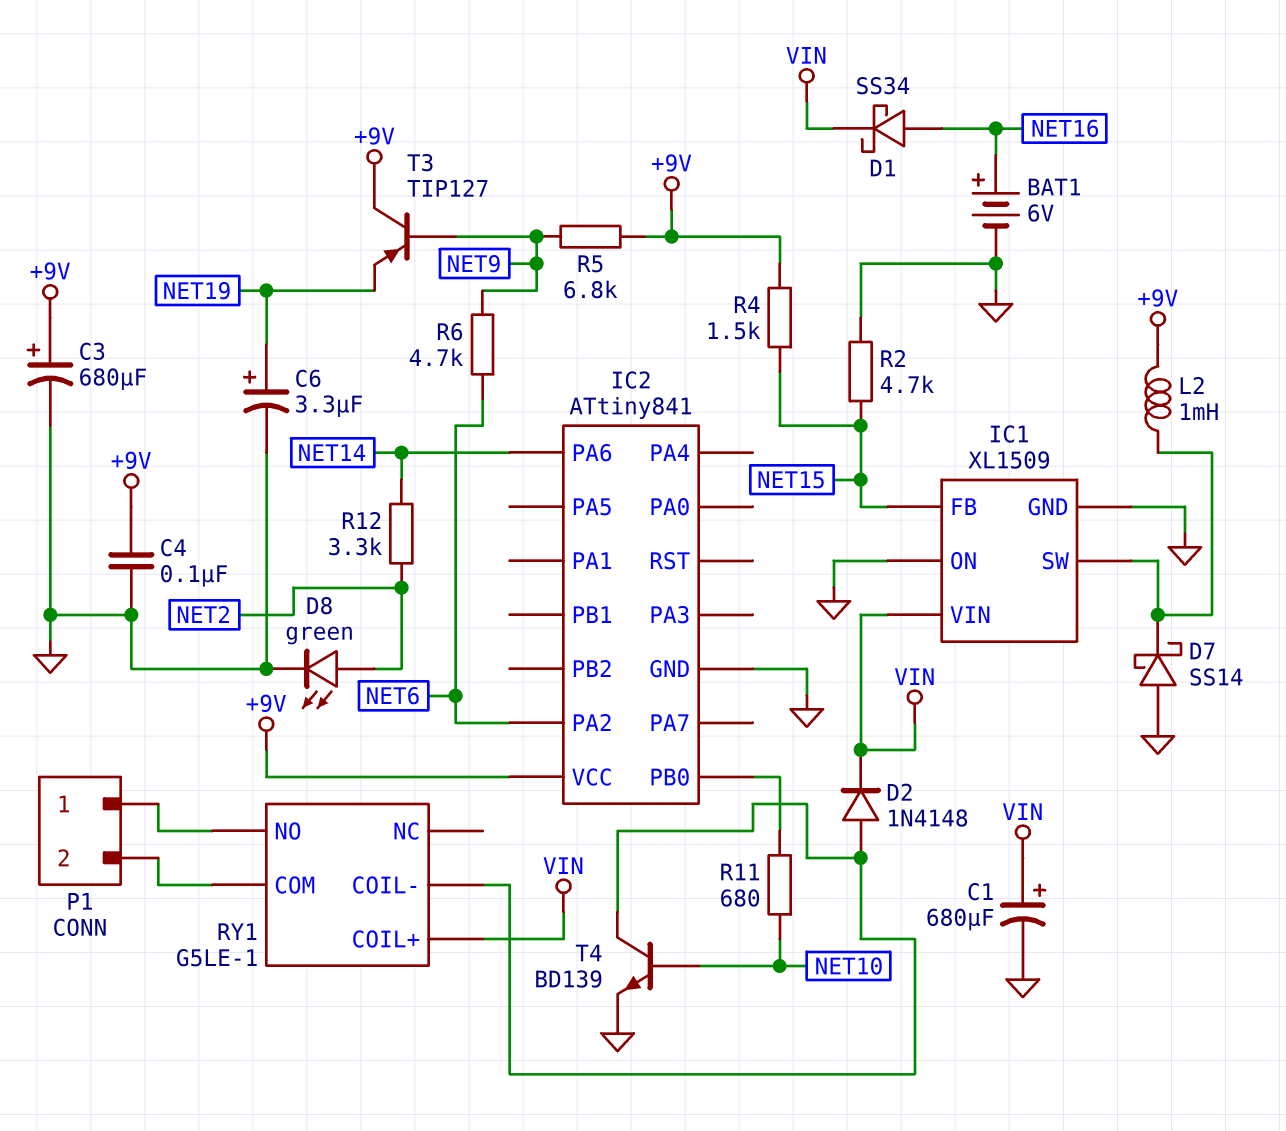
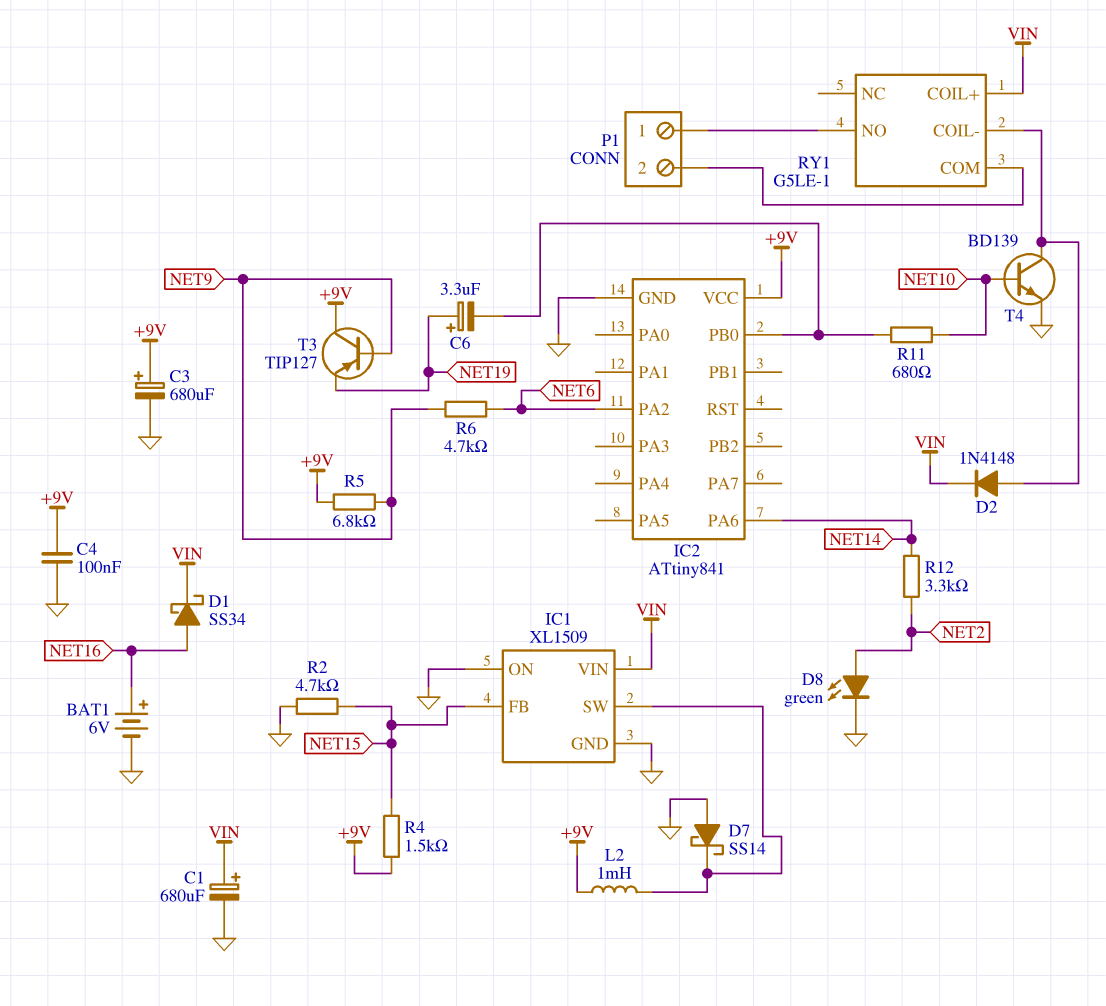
C6: 3.3uF (plus NET19, minus GND) -> 3.3uF (plus NET19, minus IC2/PB0)

